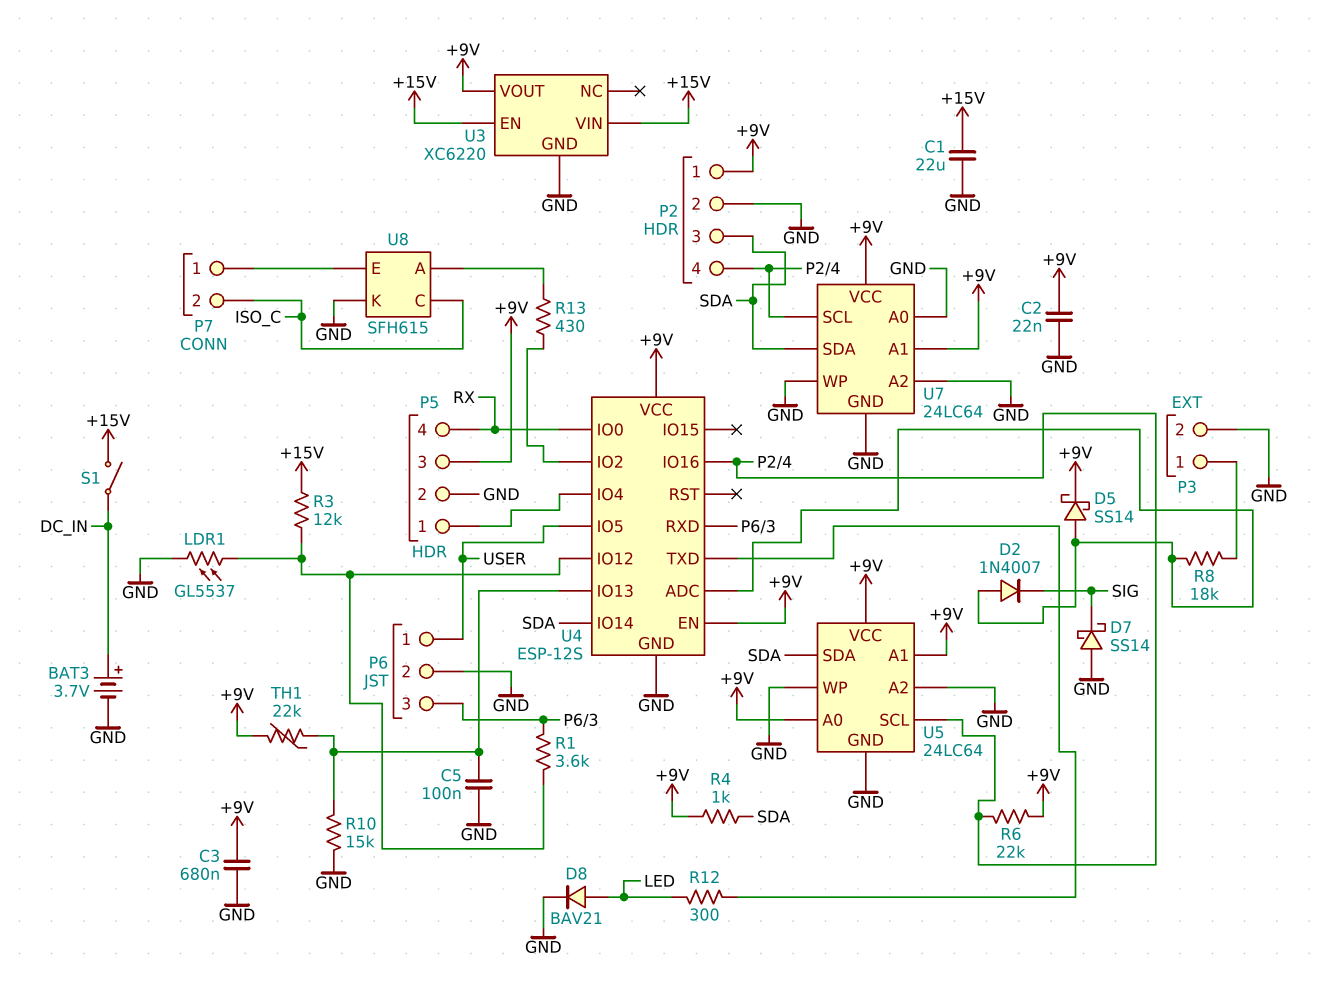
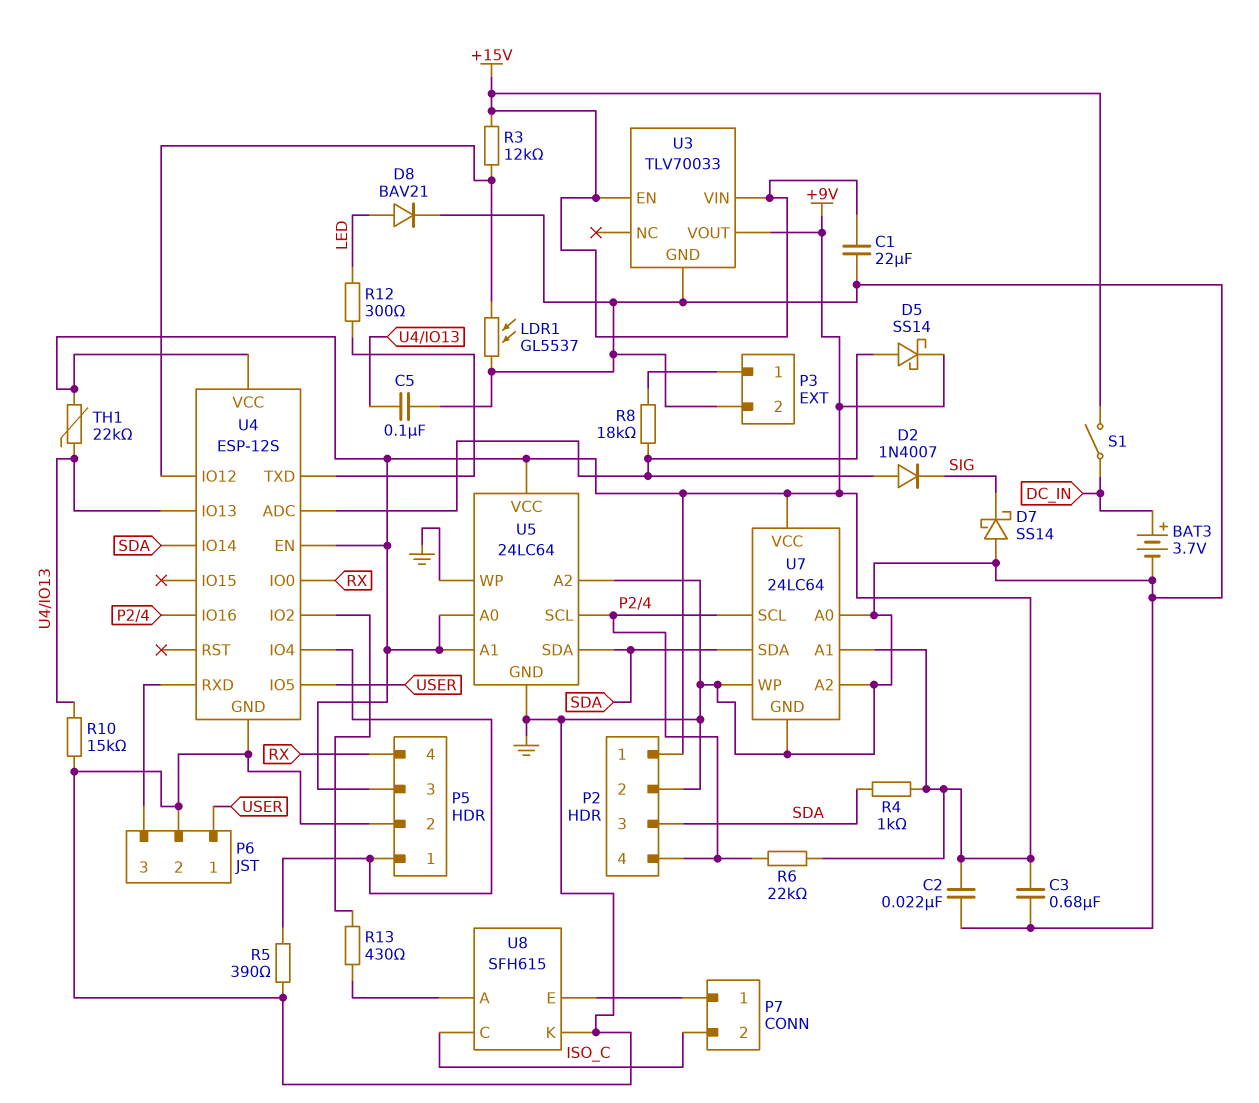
R1: 3.6k (P6/3, U4/IO12) -> none
R5: none -> 390 (GND, P5/1)
U3: XC6220 -> TLV70033

